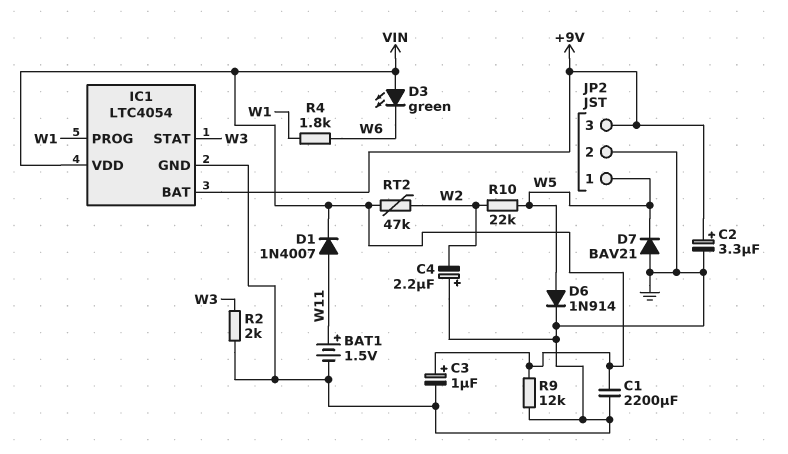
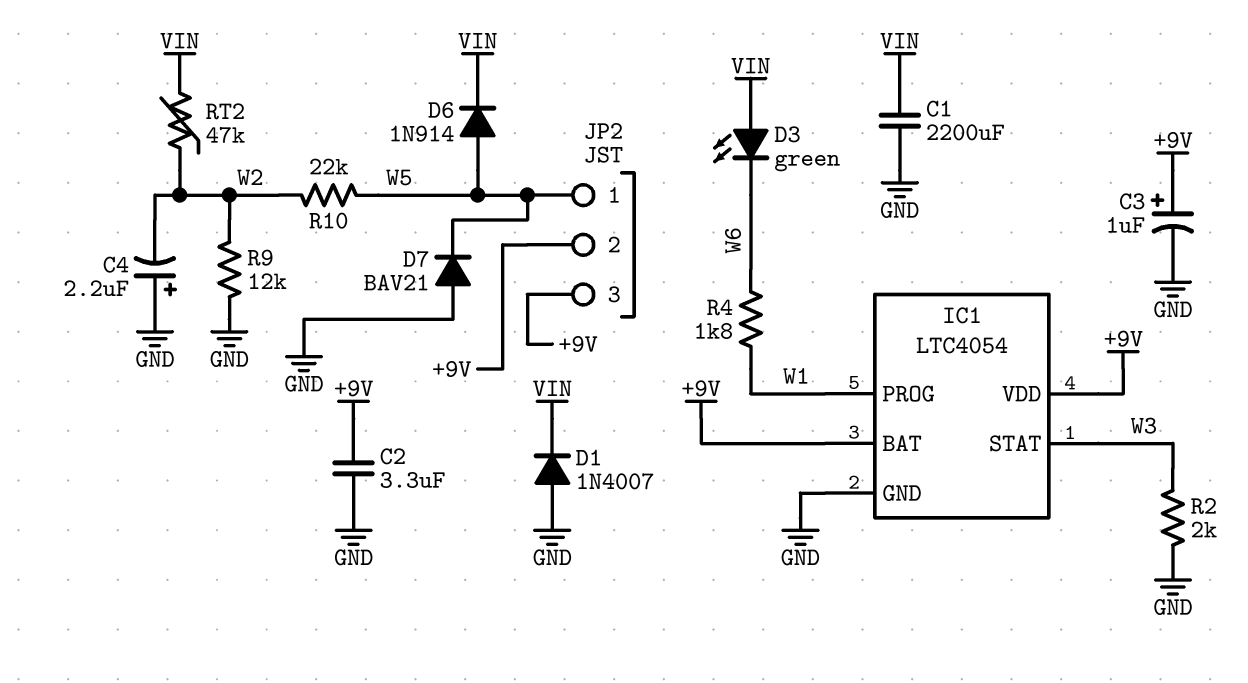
BAT1: 1.5V (plus W11, minus GND) -> none
C2: 3.3uF (plus +9V, minus GND) -> 3.3uF (+9V, GND)
C3: 1uF (plus VIN, minus GND) -> 1uF (plus +9V, minus GND)
D1: diode 1N4007 (A W11, K VIN) -> diode 1N4007 (A GND, K VIN)
D6: diode 1N914 (A W5, K GND) -> diode 1N914 (A W5, K VIN)
IC1 pin VDD: VIN -> +9V
JP2 pin 2: GND -> +9V
R9: 12k (GND, VIN) -> 12k (GND, W2)

